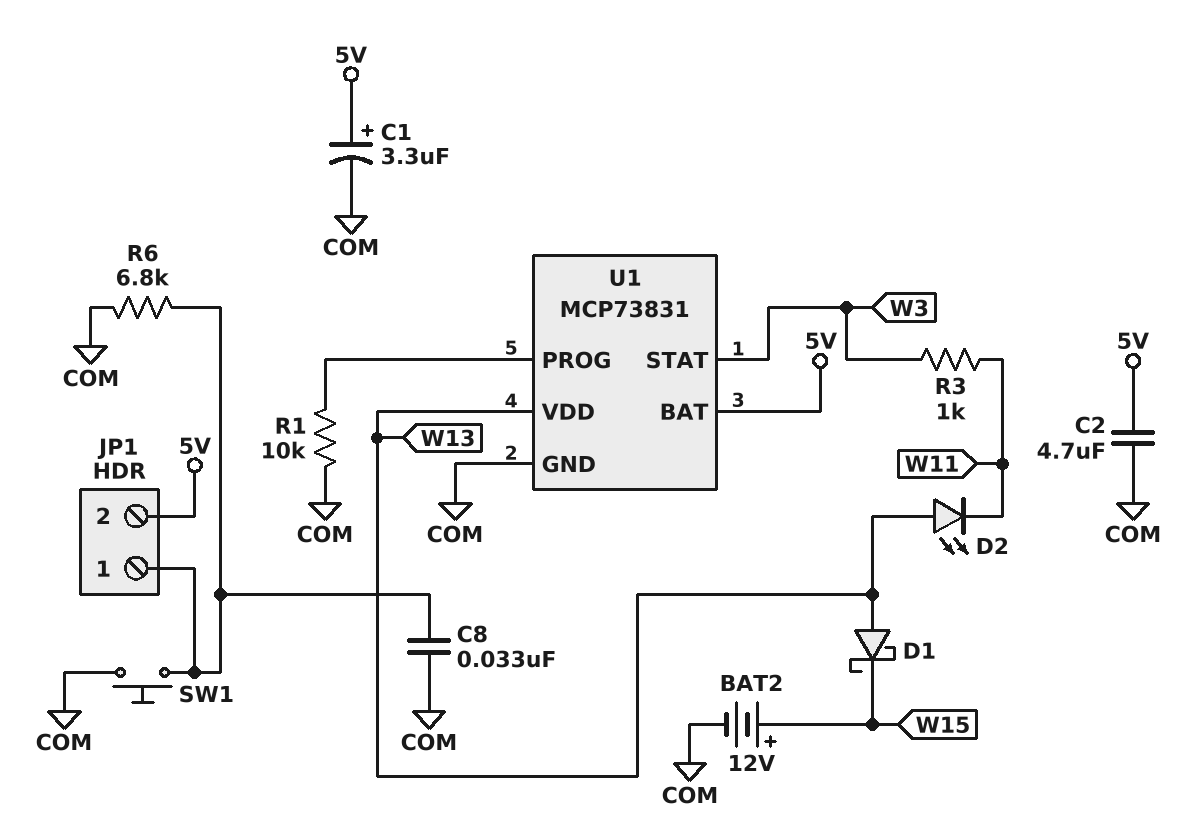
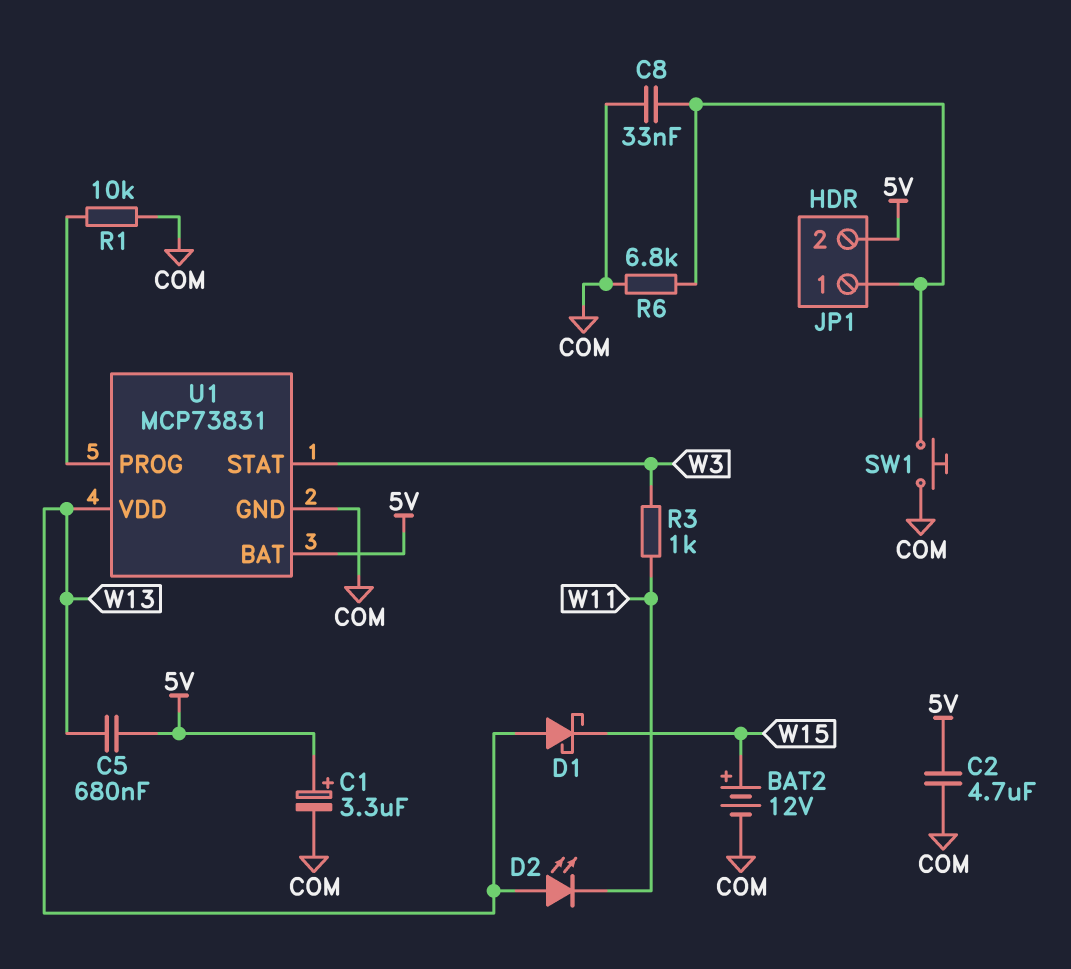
C5: none -> 680nF (5V, W13)

